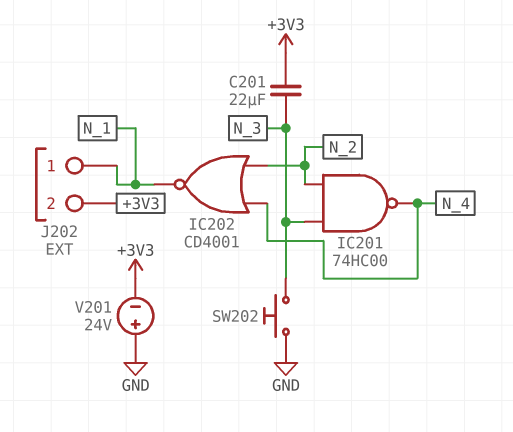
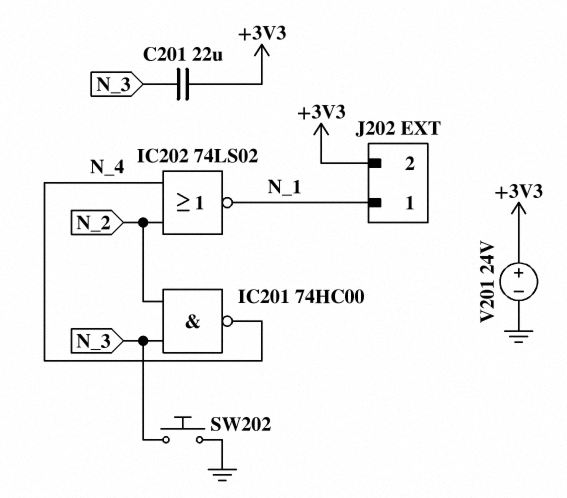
IC202: NOR CD4001 (in N_2, in N_4, out N_1) -> NOR 74LS02 (in N_2, in N_4, out N_1)
V201: 24V (plus GND, minus +3V3) -> 24V (plus +3V3, minus GND)

